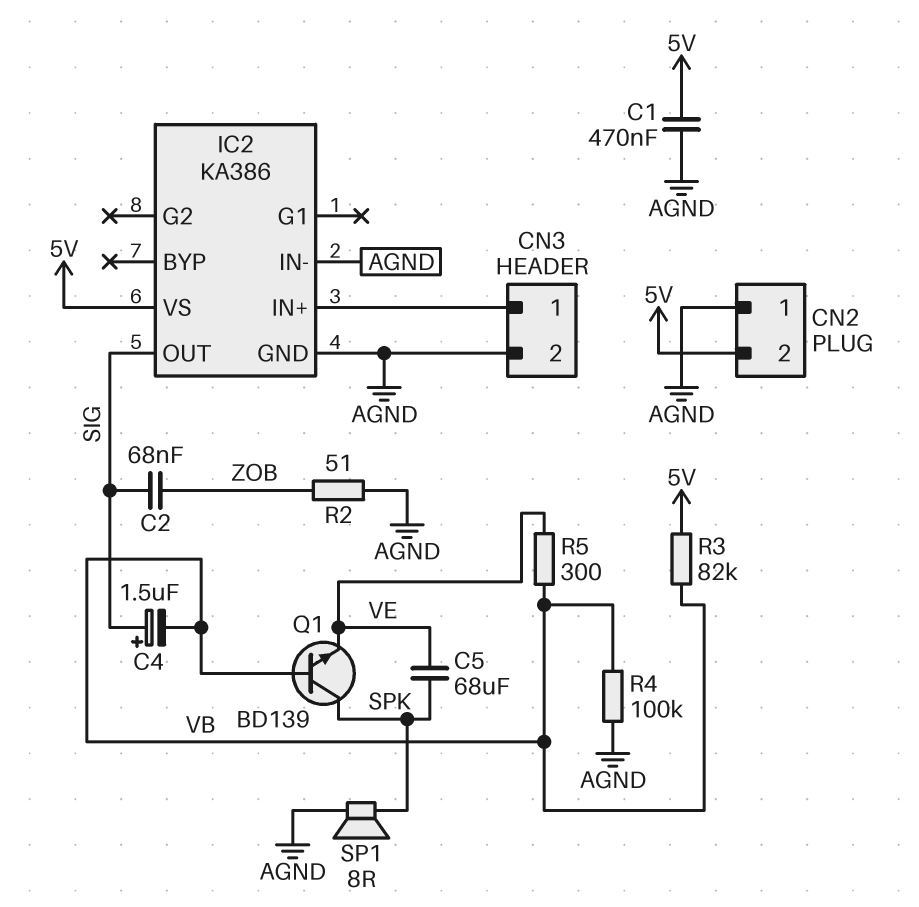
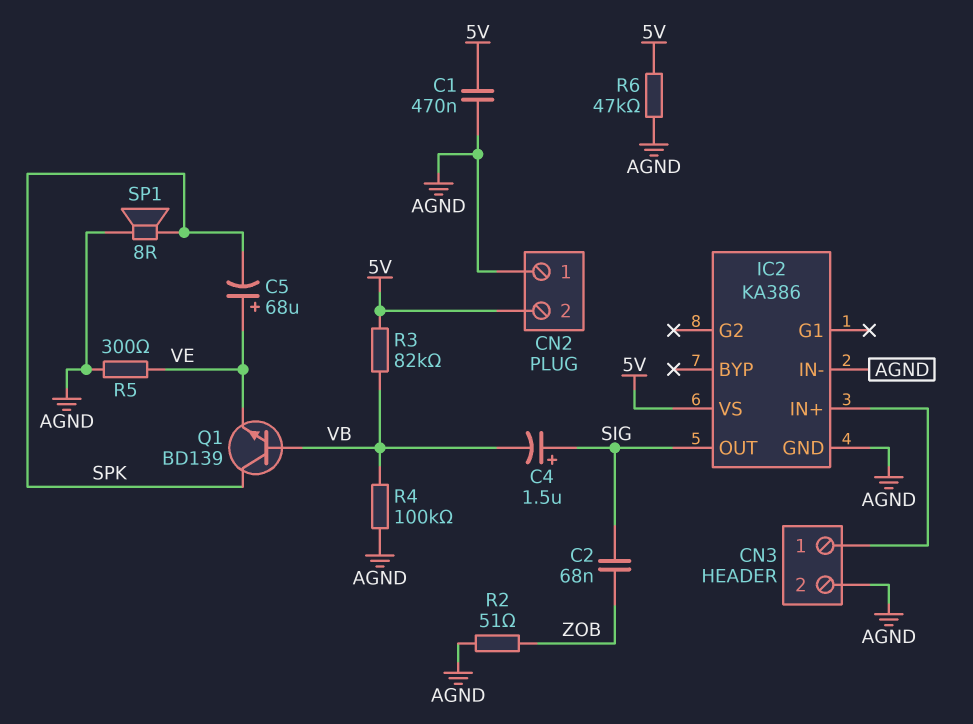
C5: 68uF (SPK, VE) -> 68uF (plus VE, minus SPK)
R5: 300 (VB, VE) -> 300 (AGND, VE)
R6: none -> 47k (5V, AGND)

